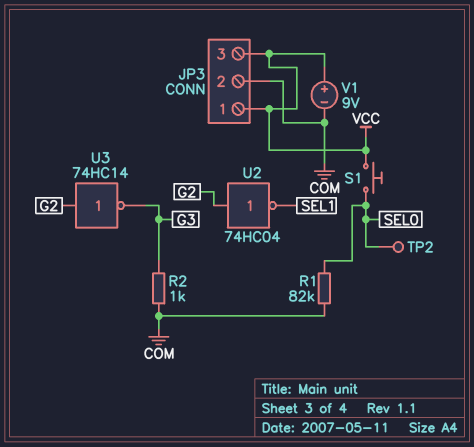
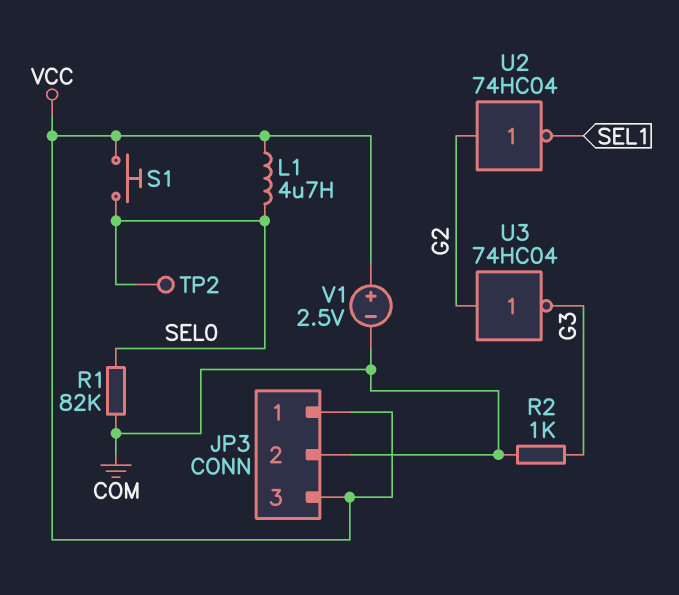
L1: none -> 4.7uH (SEL0, VCC)
U3: NOT 74HC14 (in G2, out G3) -> NOT 74HC04 (in G2, out G3)
V1: 9V (plus VCC, minus COM) -> 2.5V (plus VCC, minus COM)

